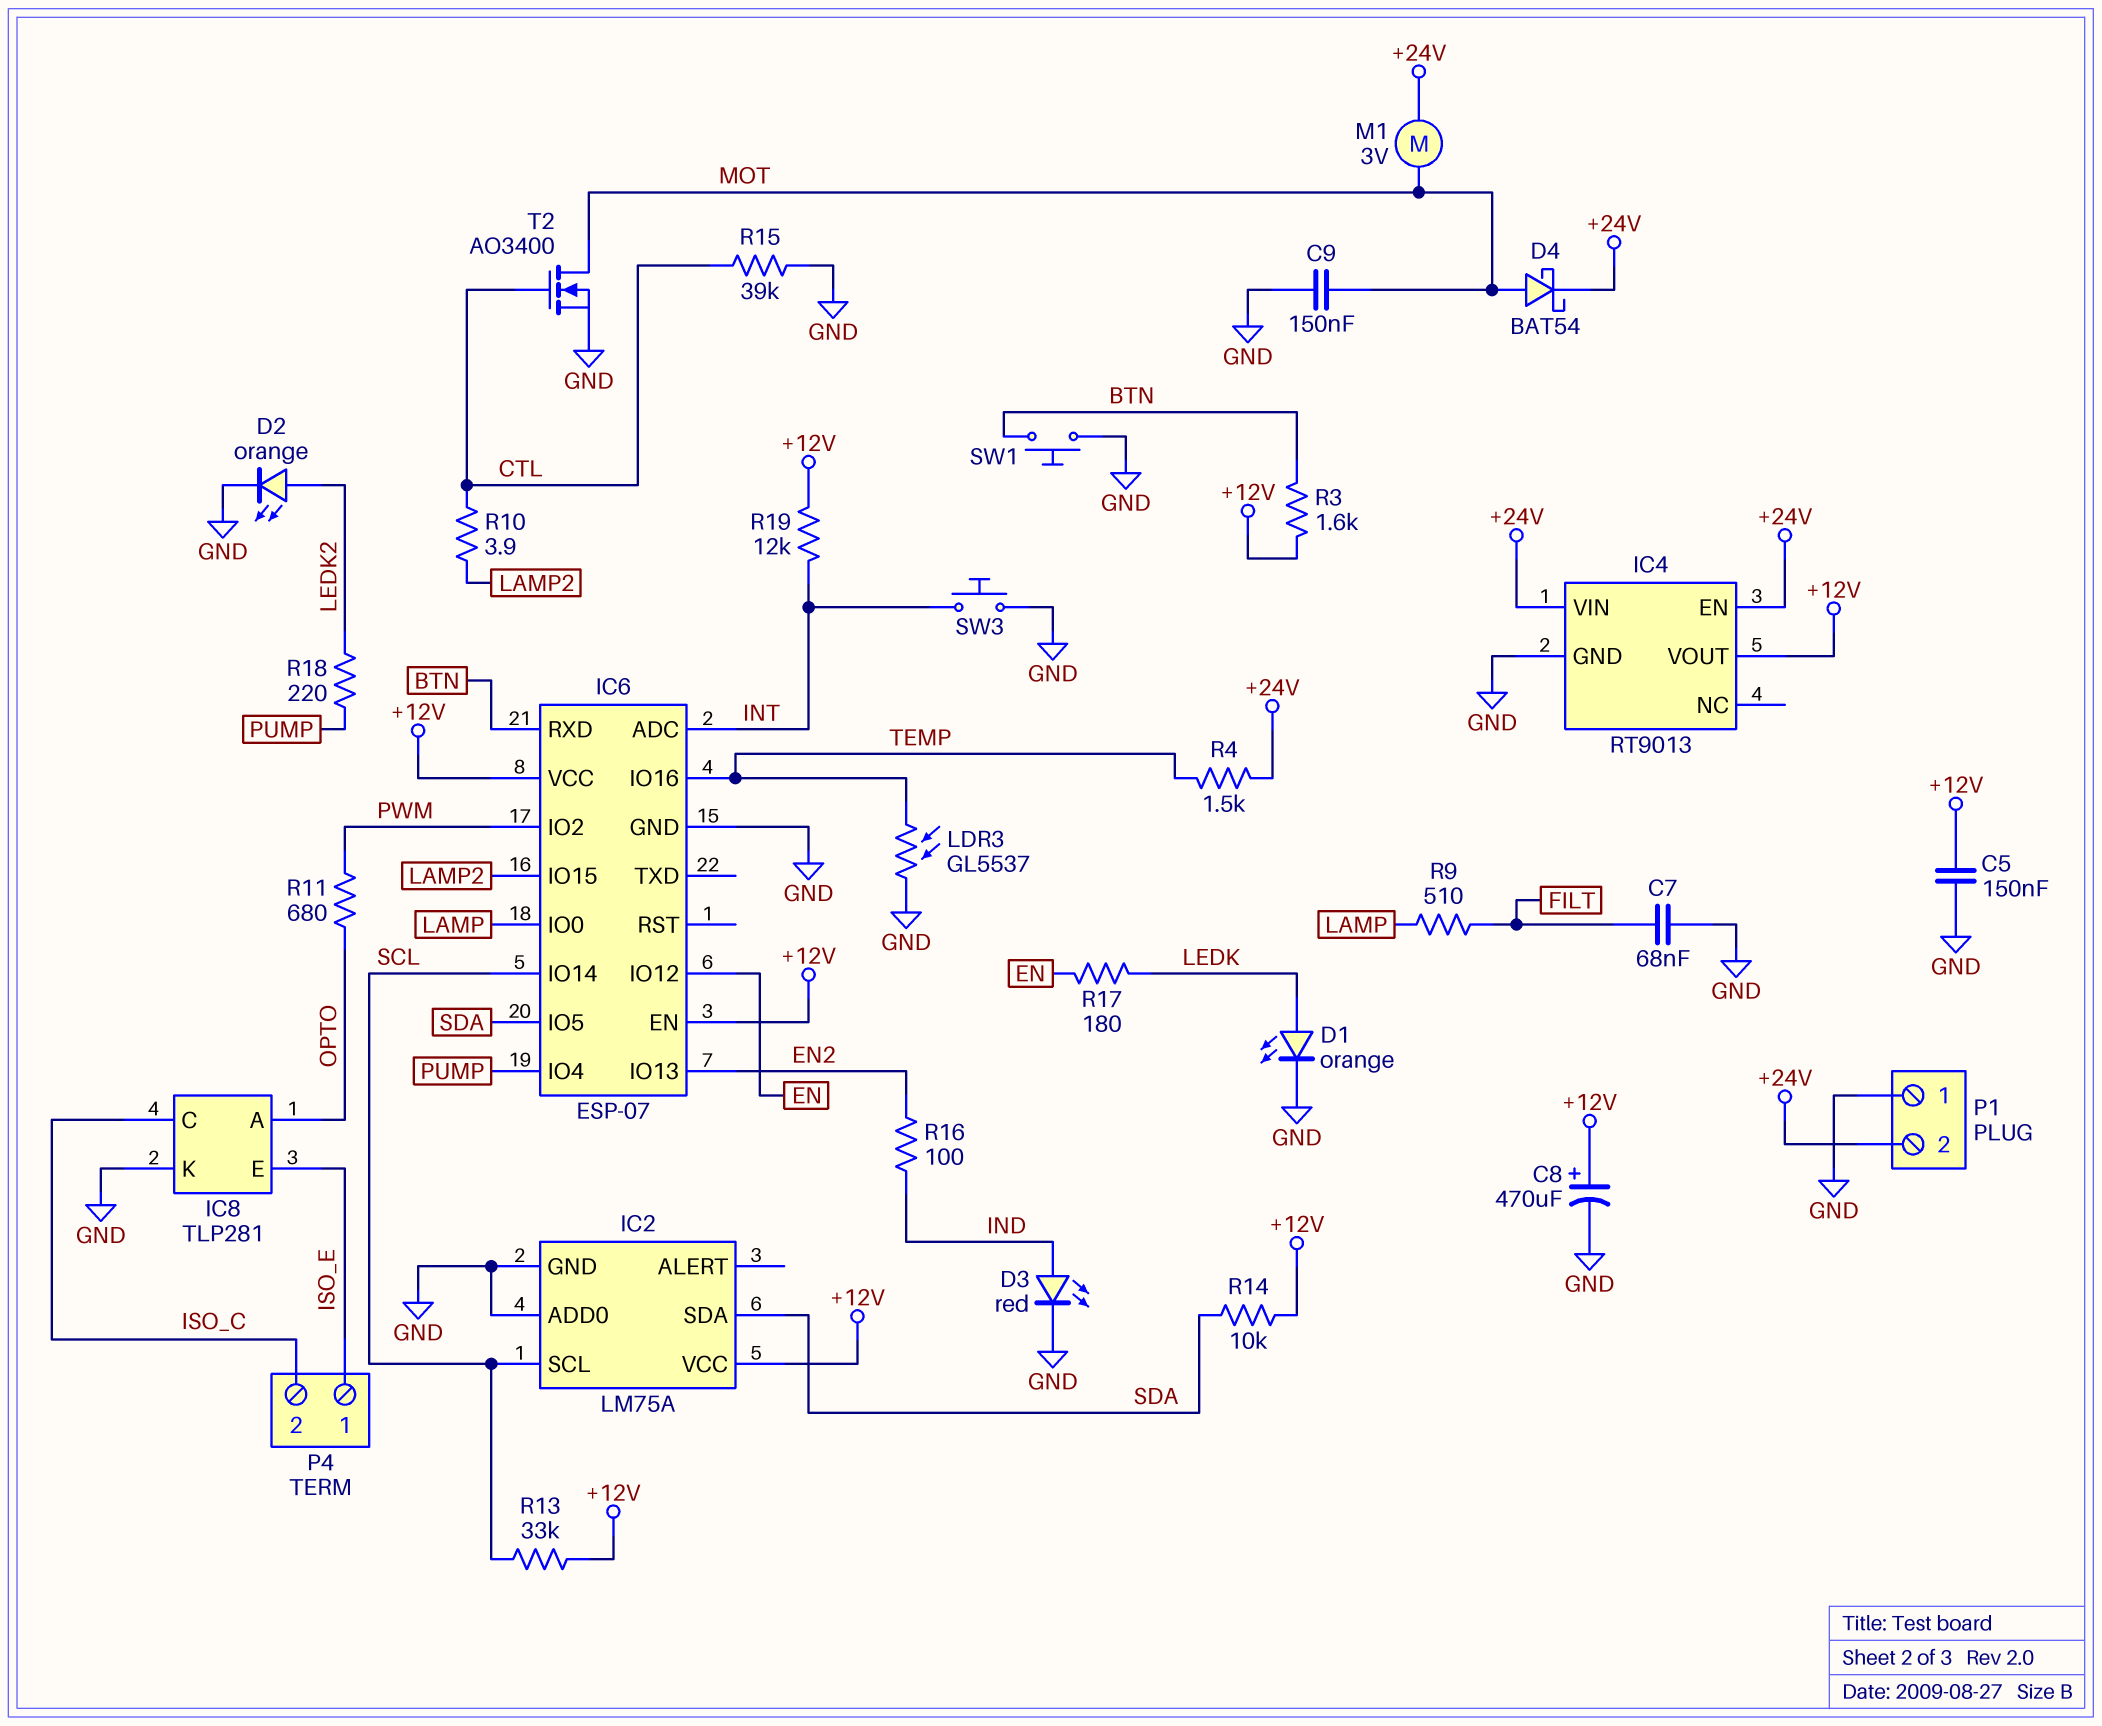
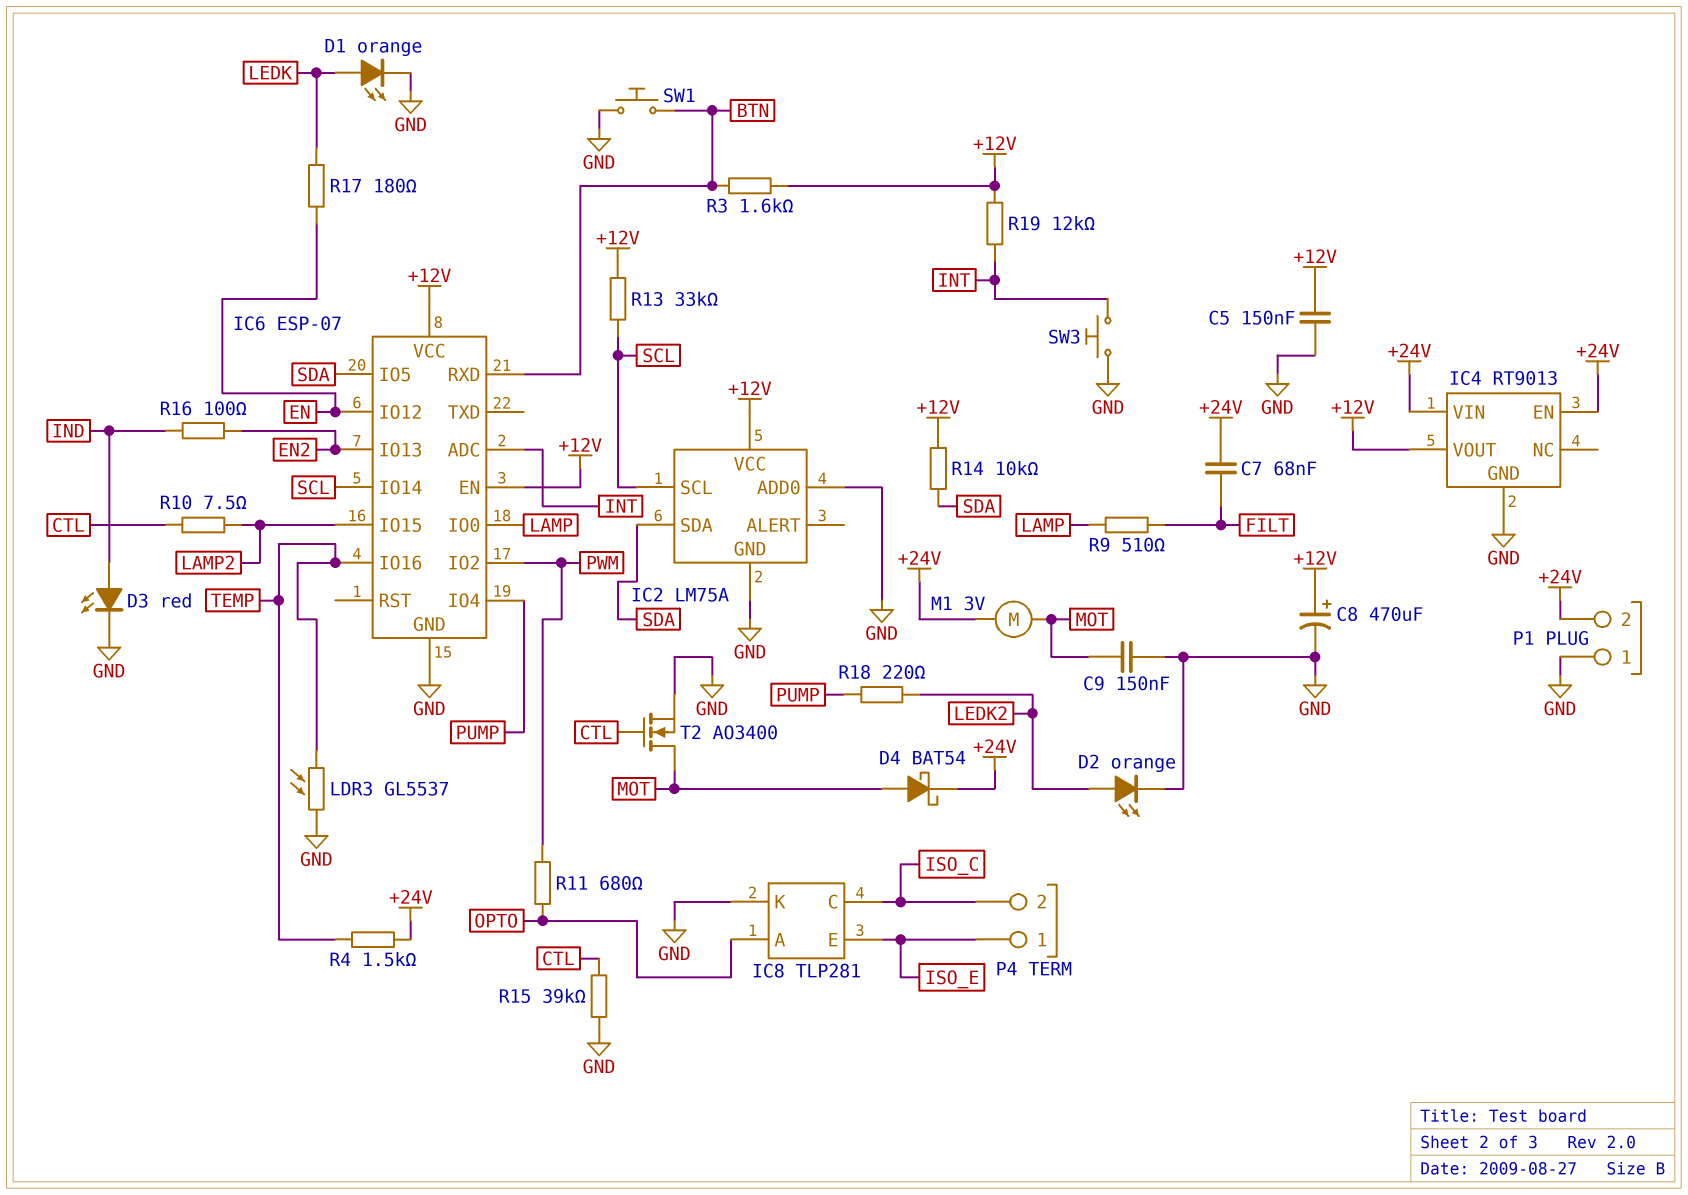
C7: 68nF (FILT, GND) -> 68nF (+24V, FILT)
R10: 3.9 (CTL, LAMP2) -> 7.5 (CTL, LAMP2)

